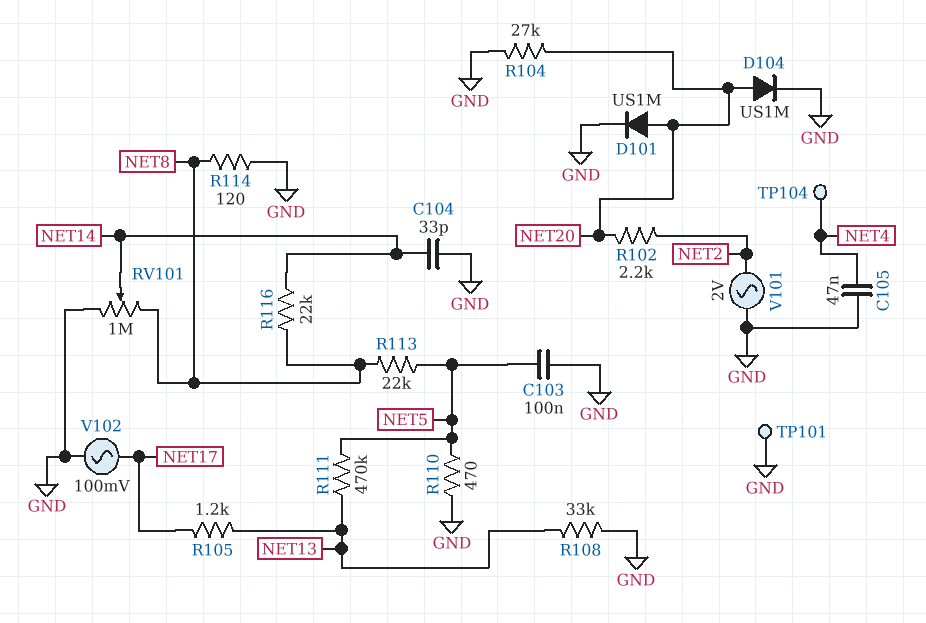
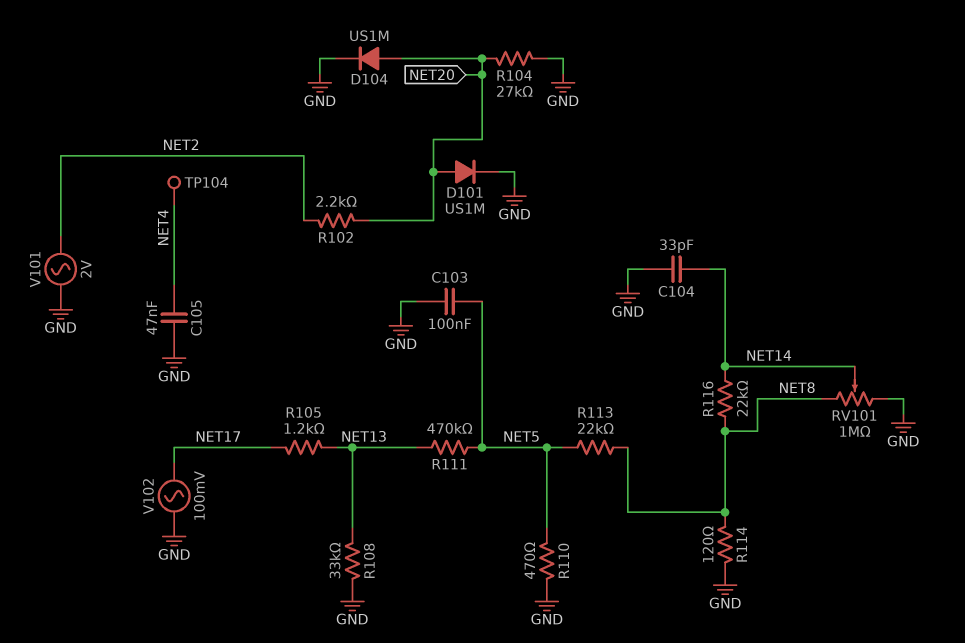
TP101: test point (GND) -> none

